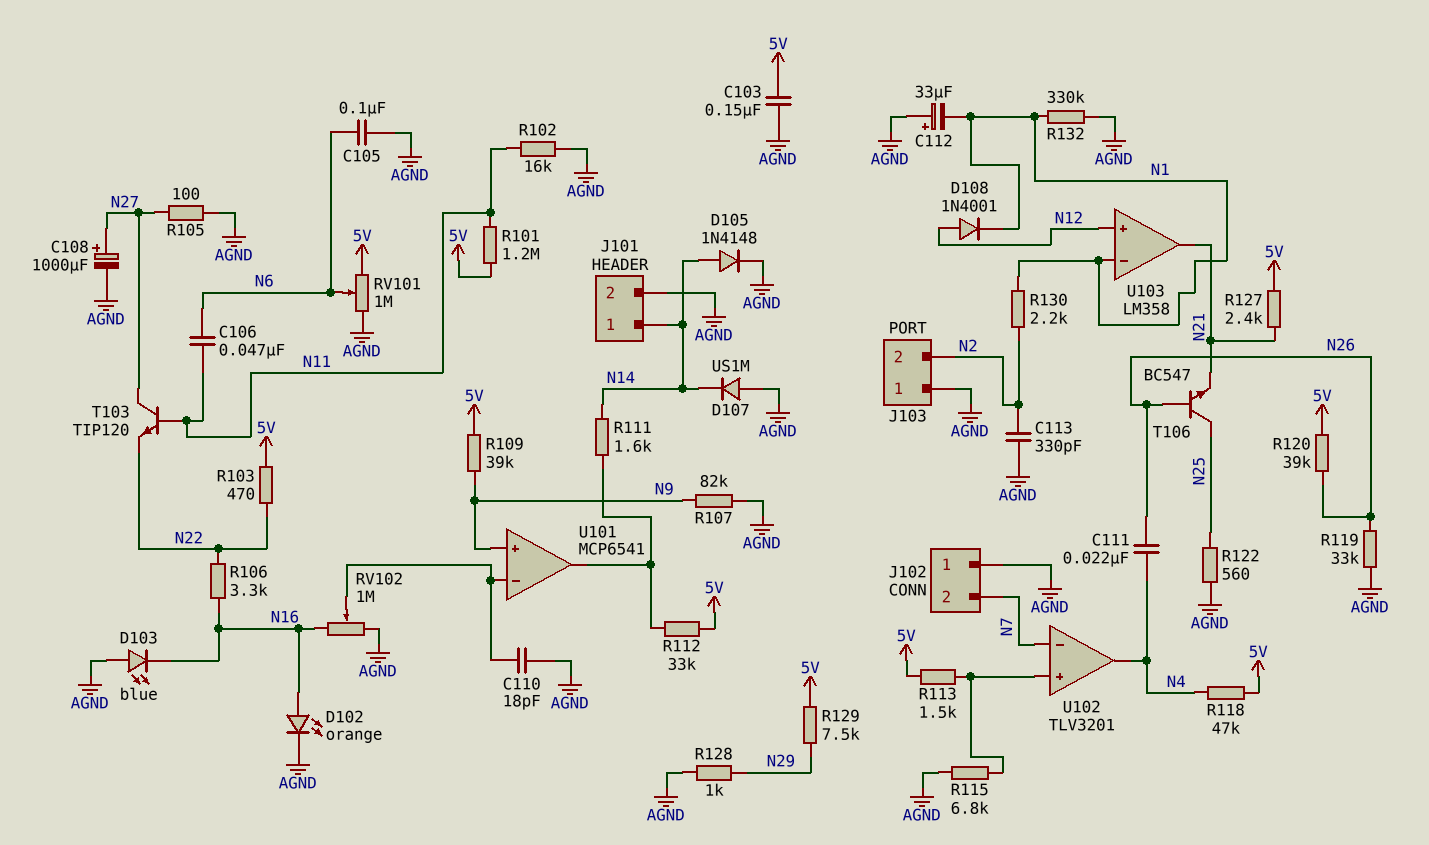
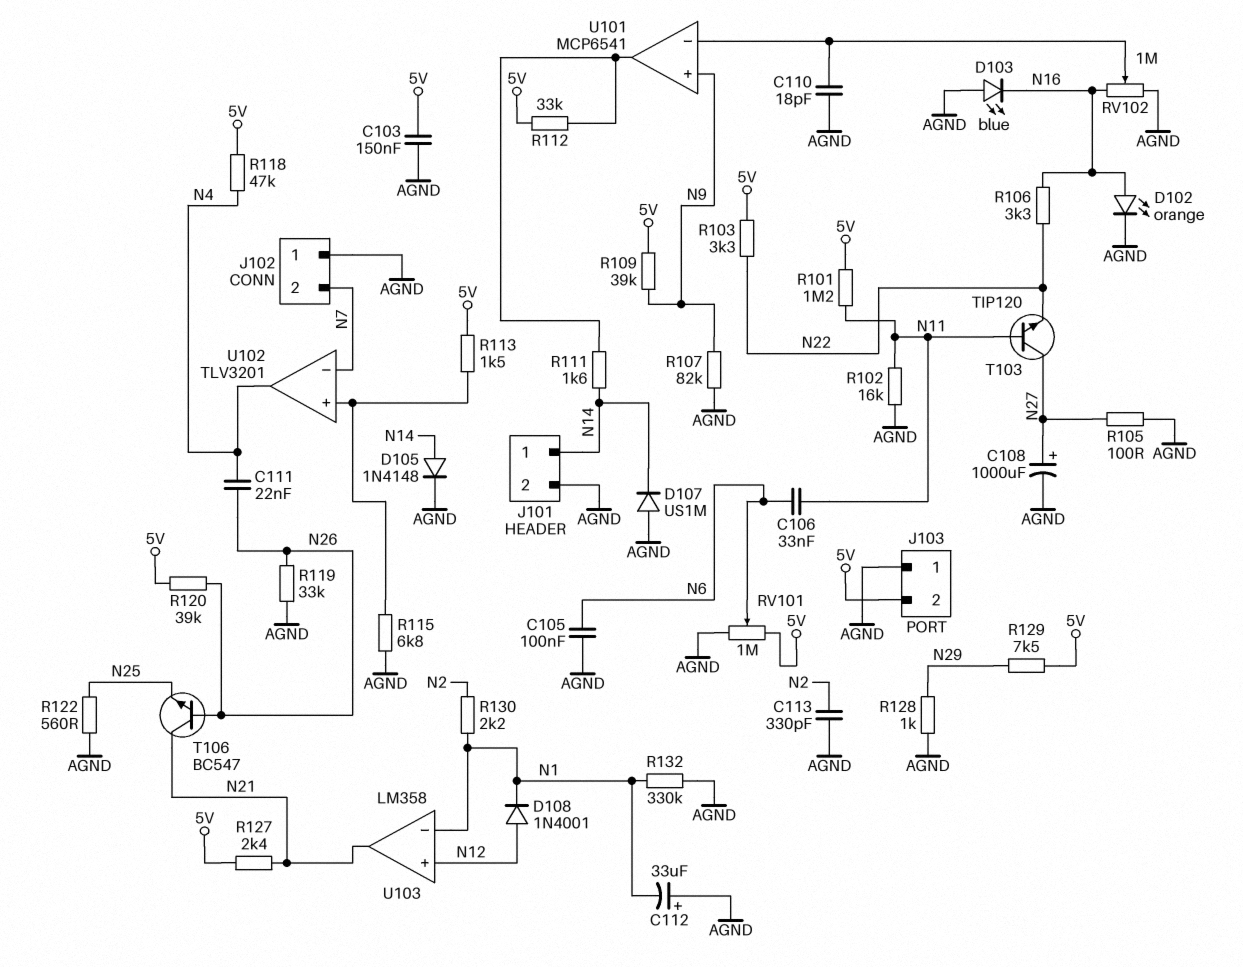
C106: 47nF (N6, N11) -> 33nF (N6, N11)
J103 pin 2: N2 -> 5V
R103: 470 (5V, N22) -> 3.3k (5V, N22)
T106: NPN BC547 (B N26, C N25, E N21) -> NPN BC547 (B N26, C N21, E N25)

